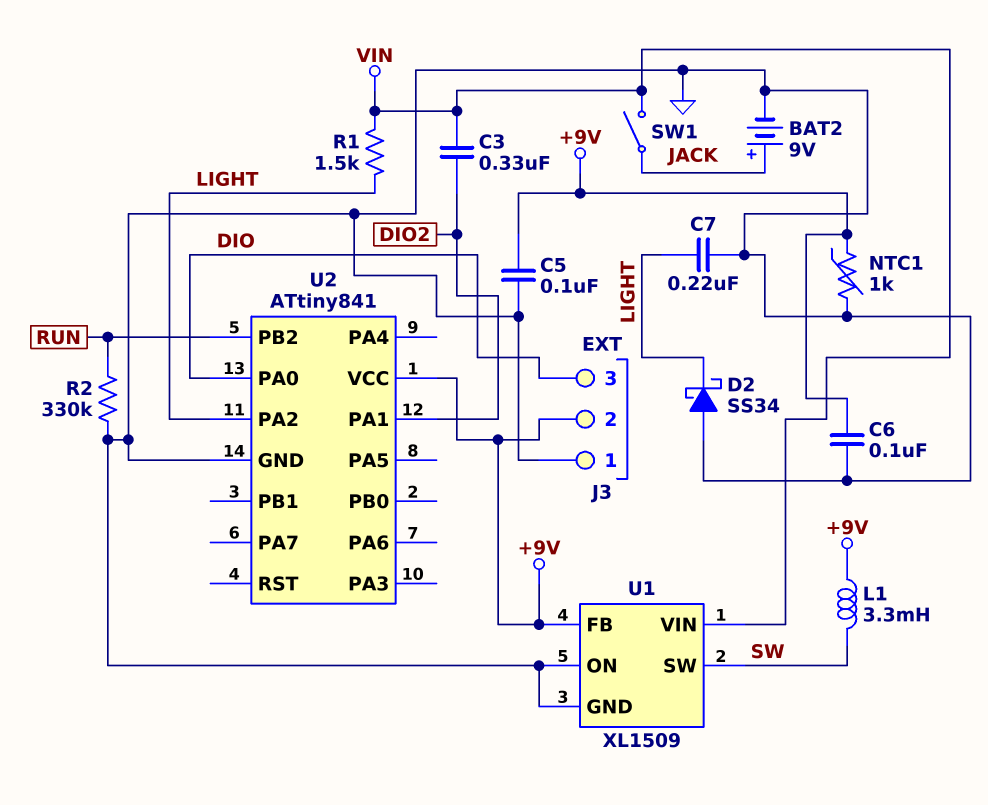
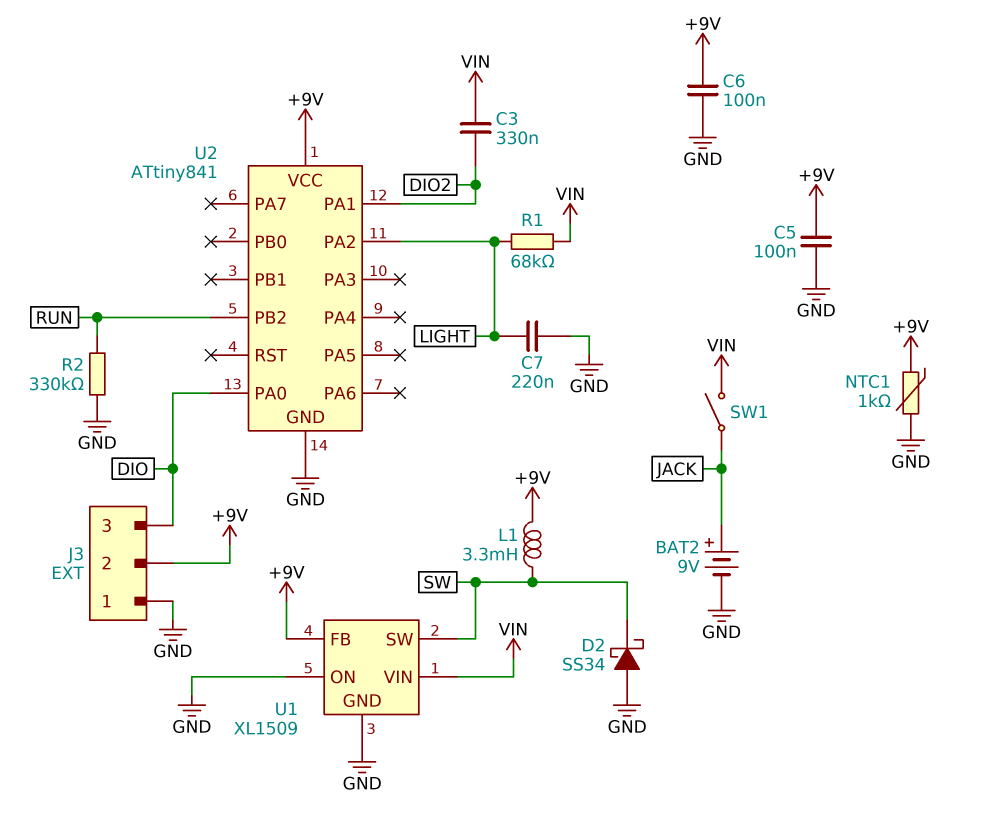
D2: schottky SS34 (A GND, K LIGHT) -> schottky SS34 (A GND, K SW)
R1: 1.5k (LIGHT, VIN) -> 68k (LIGHT, VIN)

